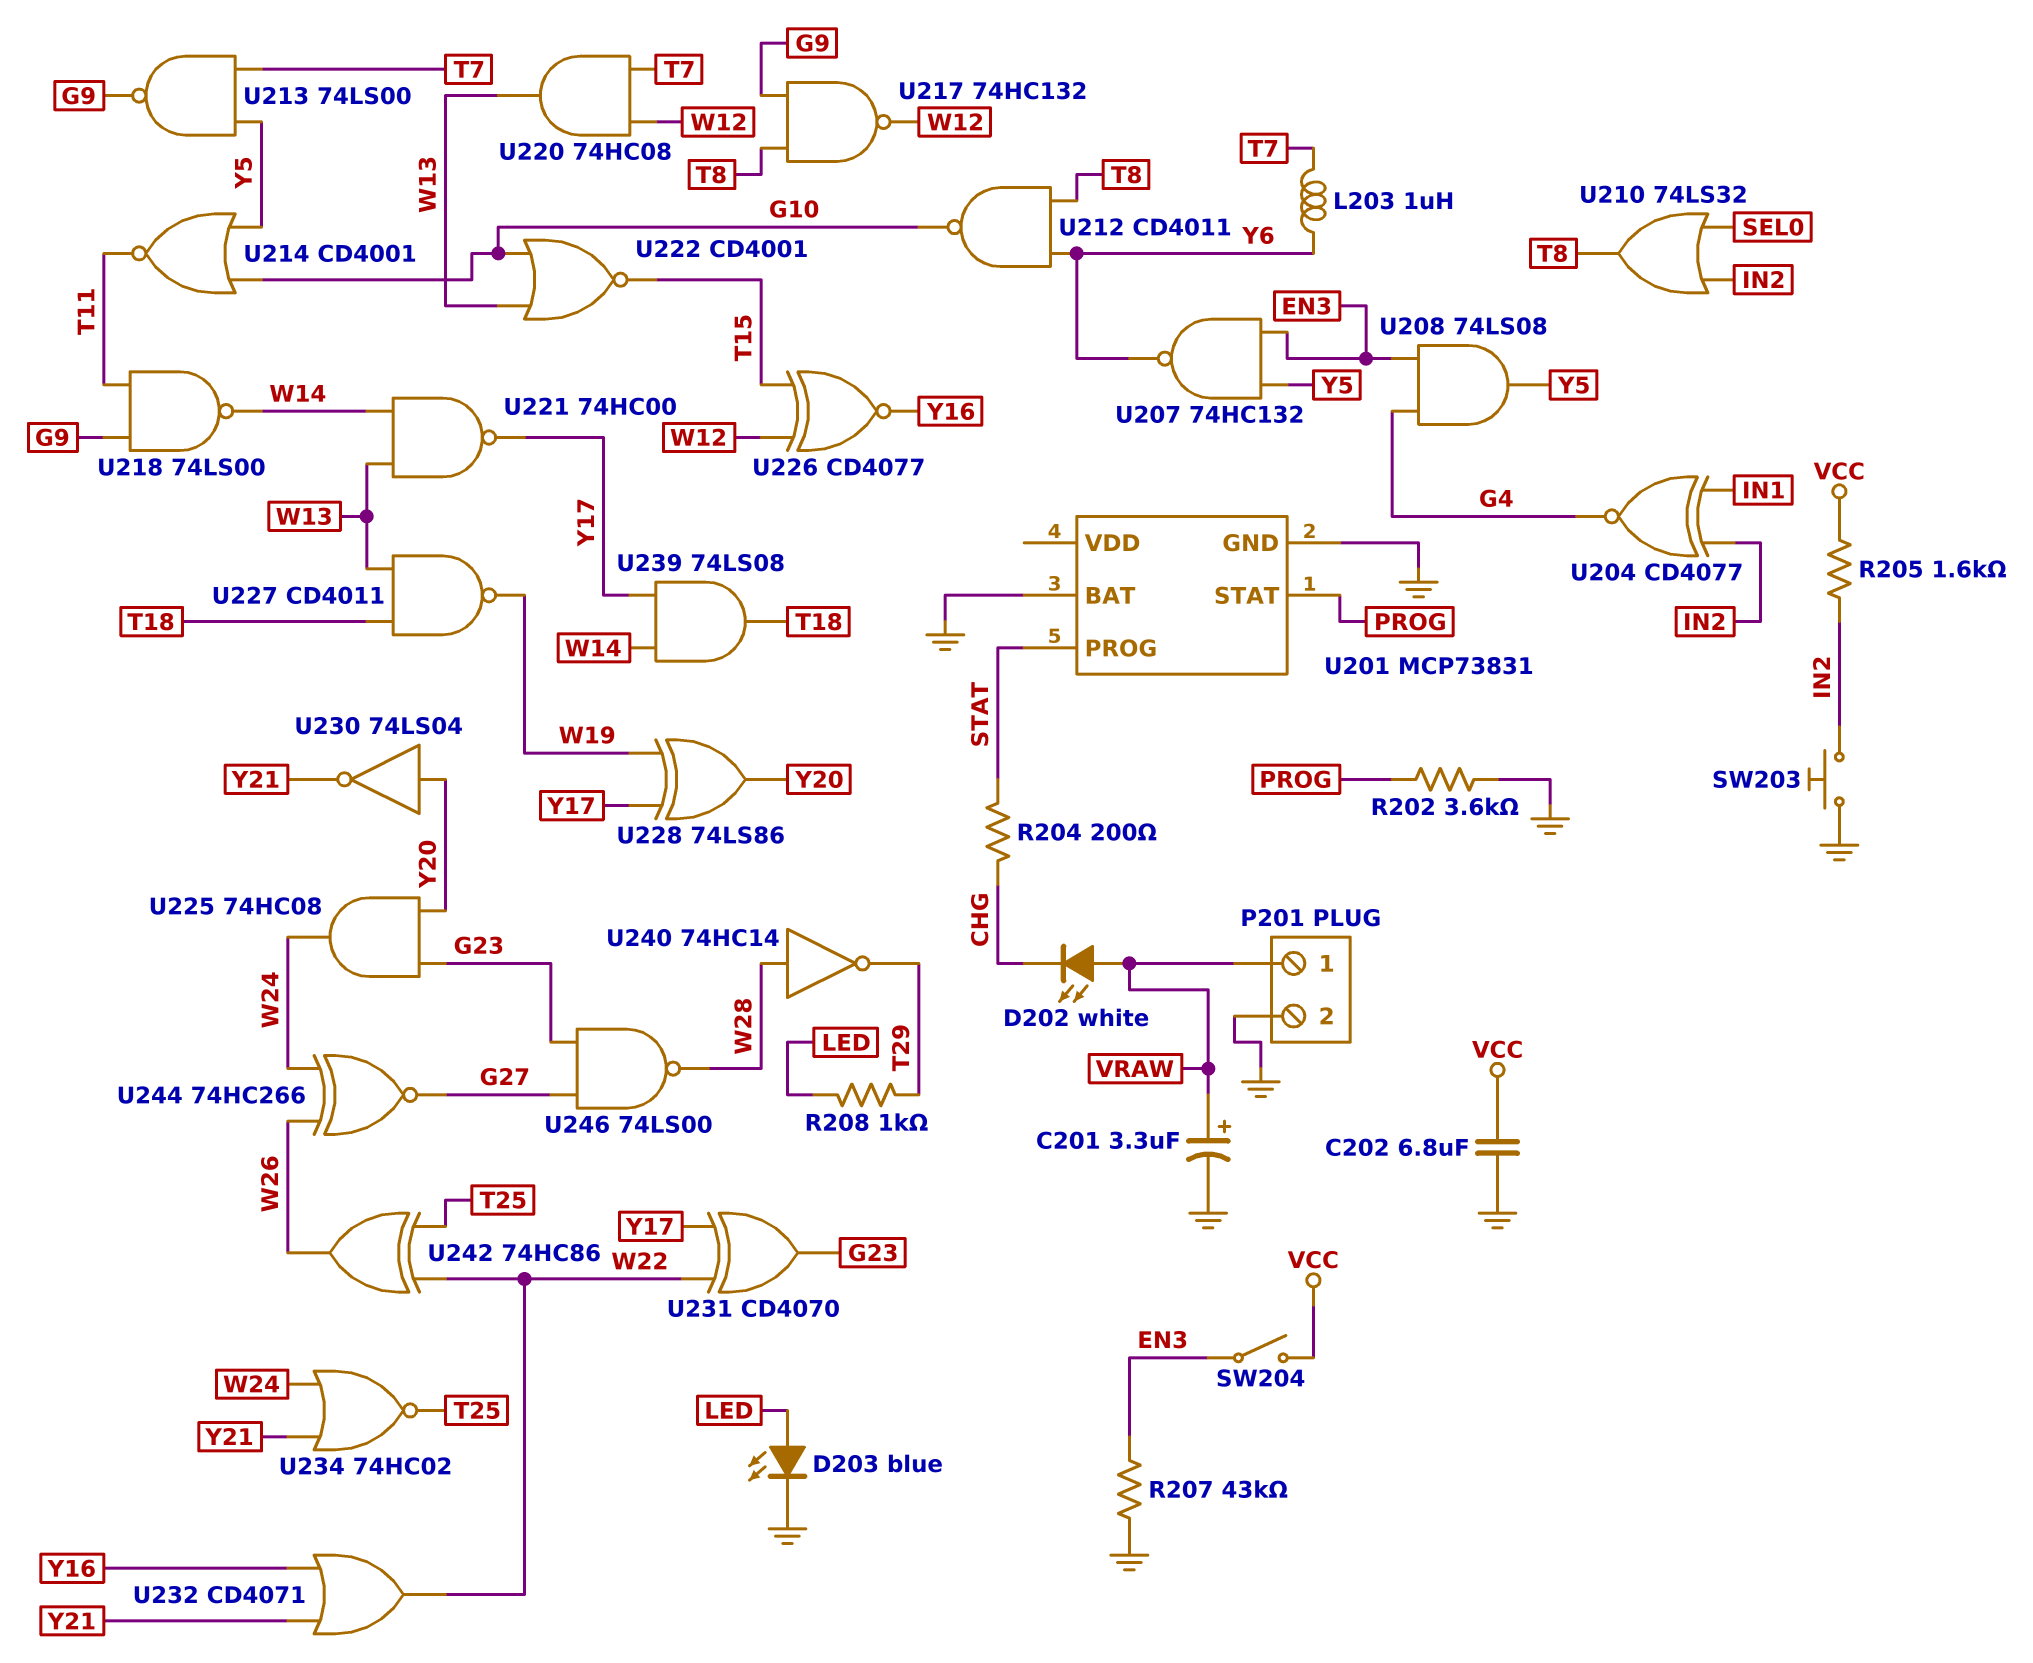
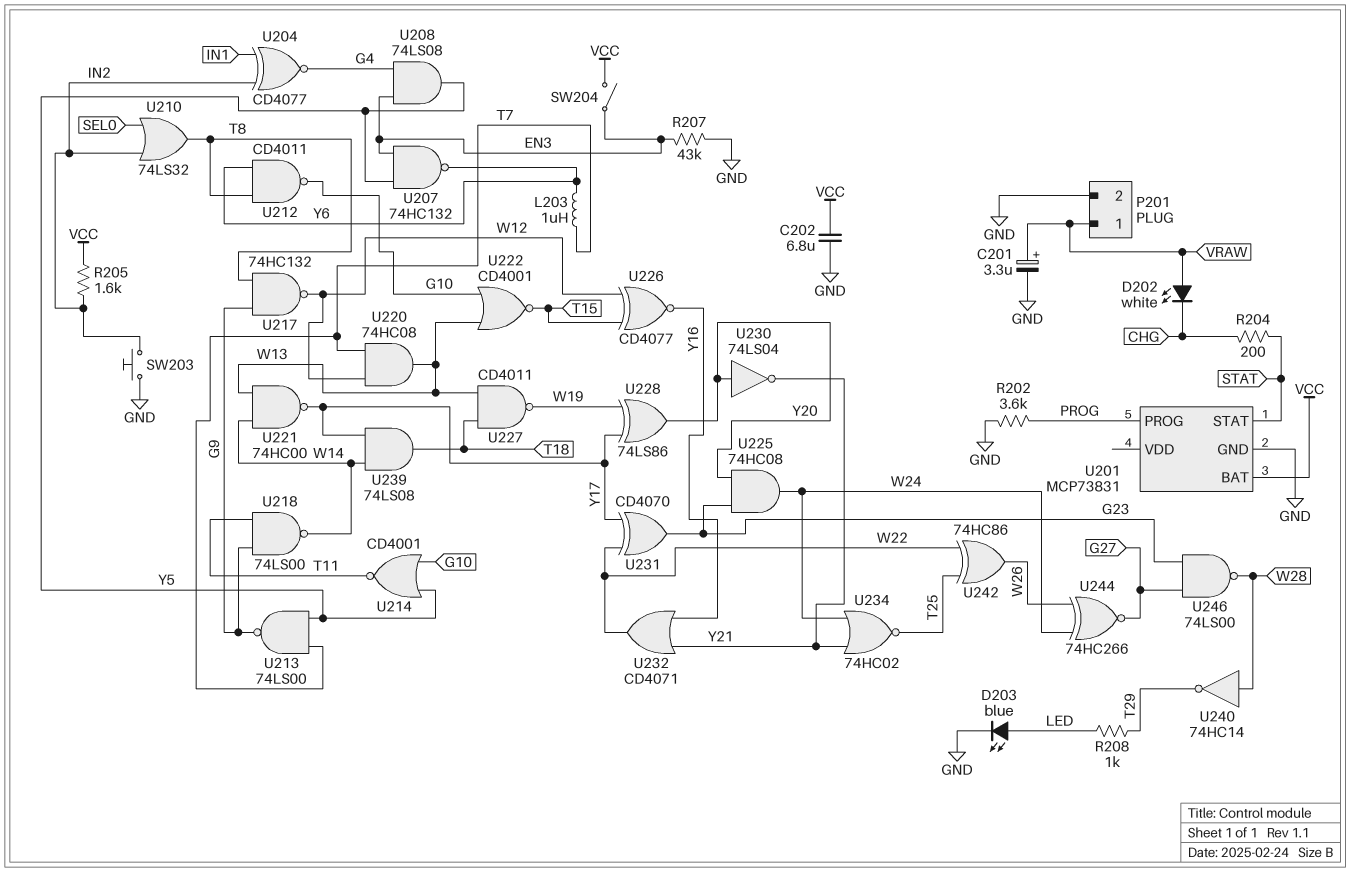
U201 pin BAT: GND -> VCC
U201 pin PROG: STAT -> PROG
U201 pin STAT: PROG -> STAT

